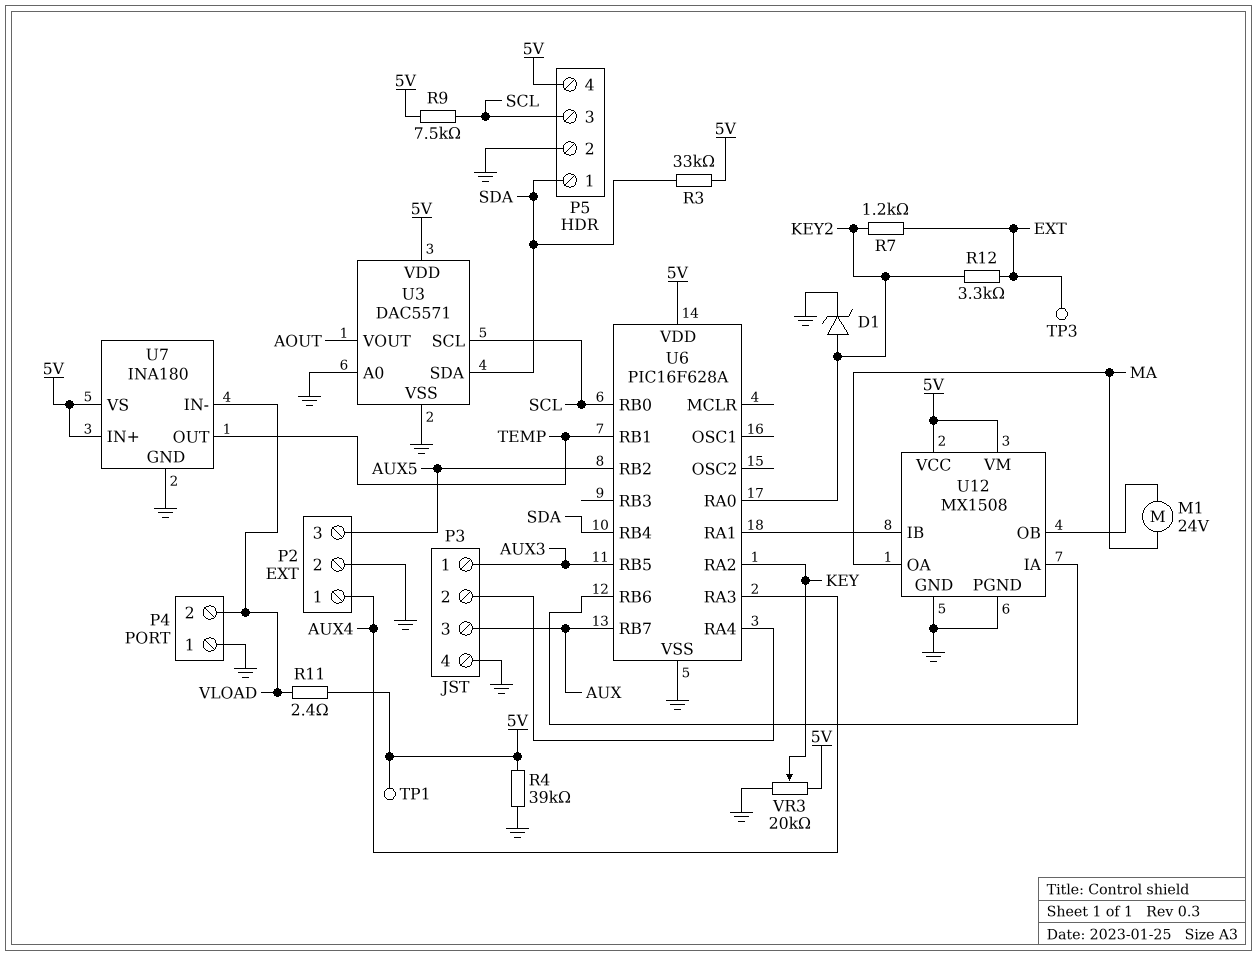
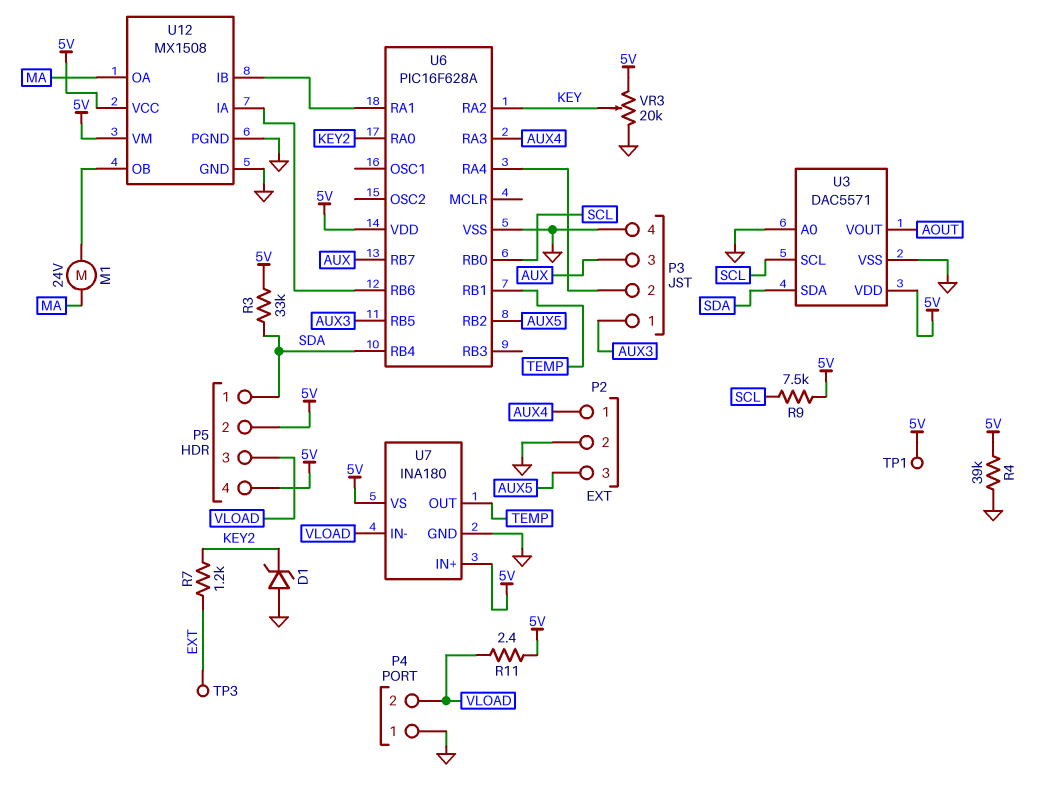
D1: zener (A KEY2, K GND) -> zener (A GND, K KEY2)
P5 pin 2: GND -> 5V
P5 pin 3: SCL -> VLOAD
R12: 3.3k (EXT, KEY2) -> none

